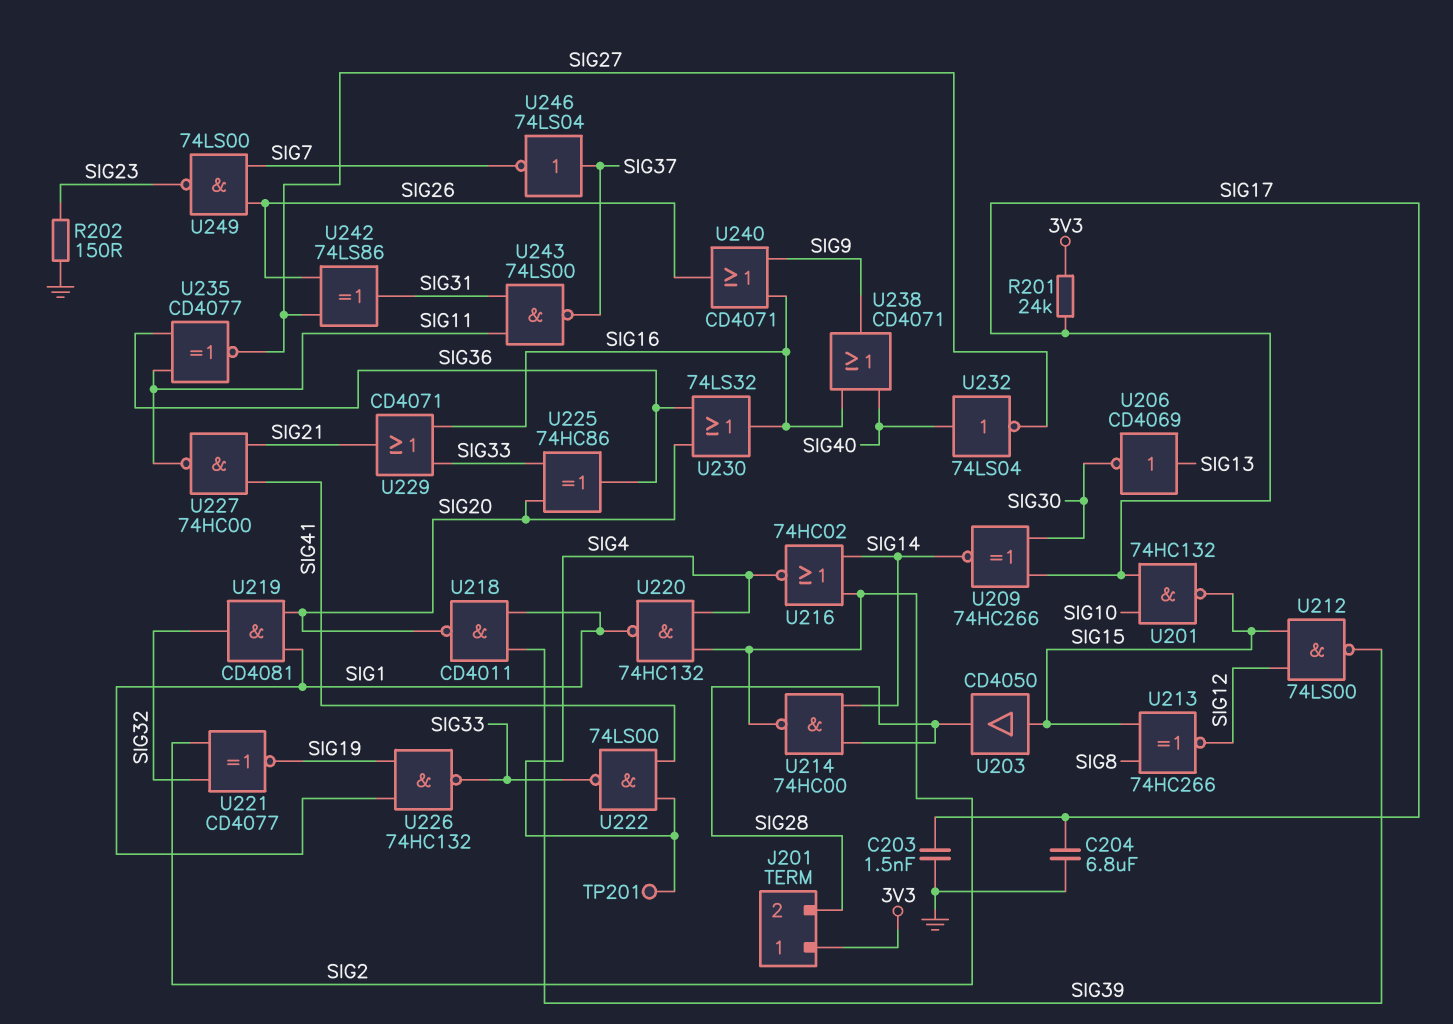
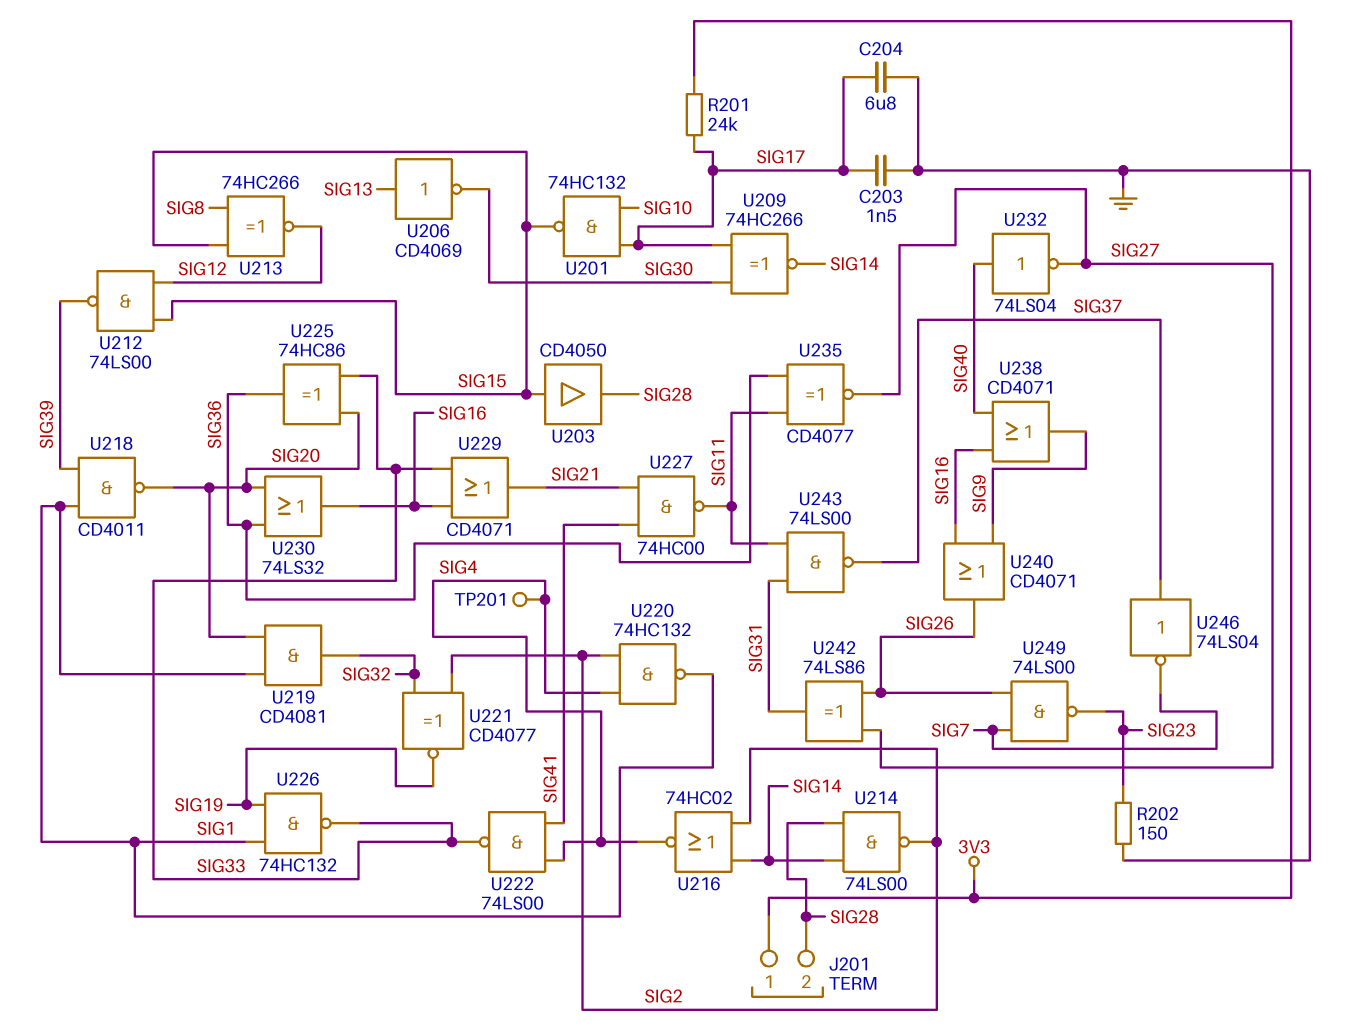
U214: NAND 74HC00 (in SIG14, in SIG28, out SIG2) -> NAND 74LS00 (in SIG14, in SIG28, out SIG2)

